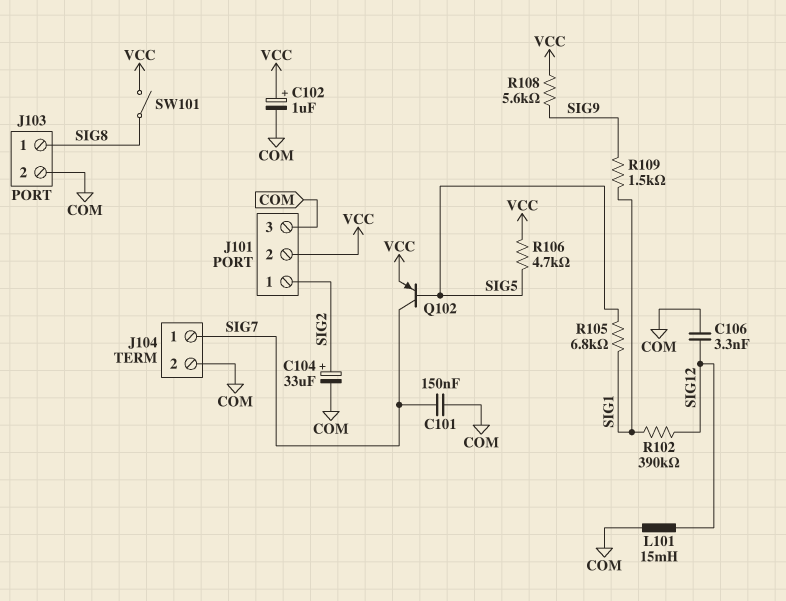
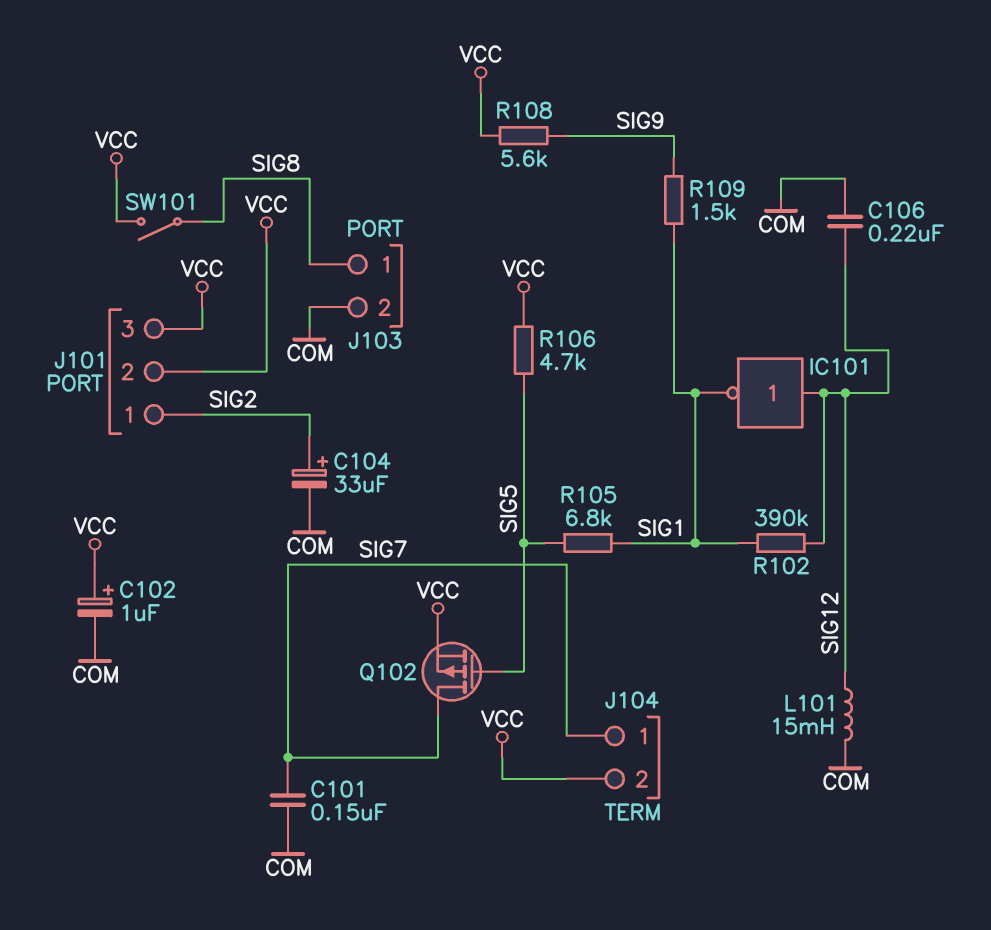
C106: 3.3nF (COM, SIG12) -> 220nF (COM, SIG12)
IC101: none -> NOT (in SIG12, out SIG1)
J101 pin 3: COM -> VCC
J104 pin 2: COM -> VCC
Q102: PNP (B SIG5, C SIG7, E VCC) -> PMOS (G SIG5, D SIG7, S VCC)

